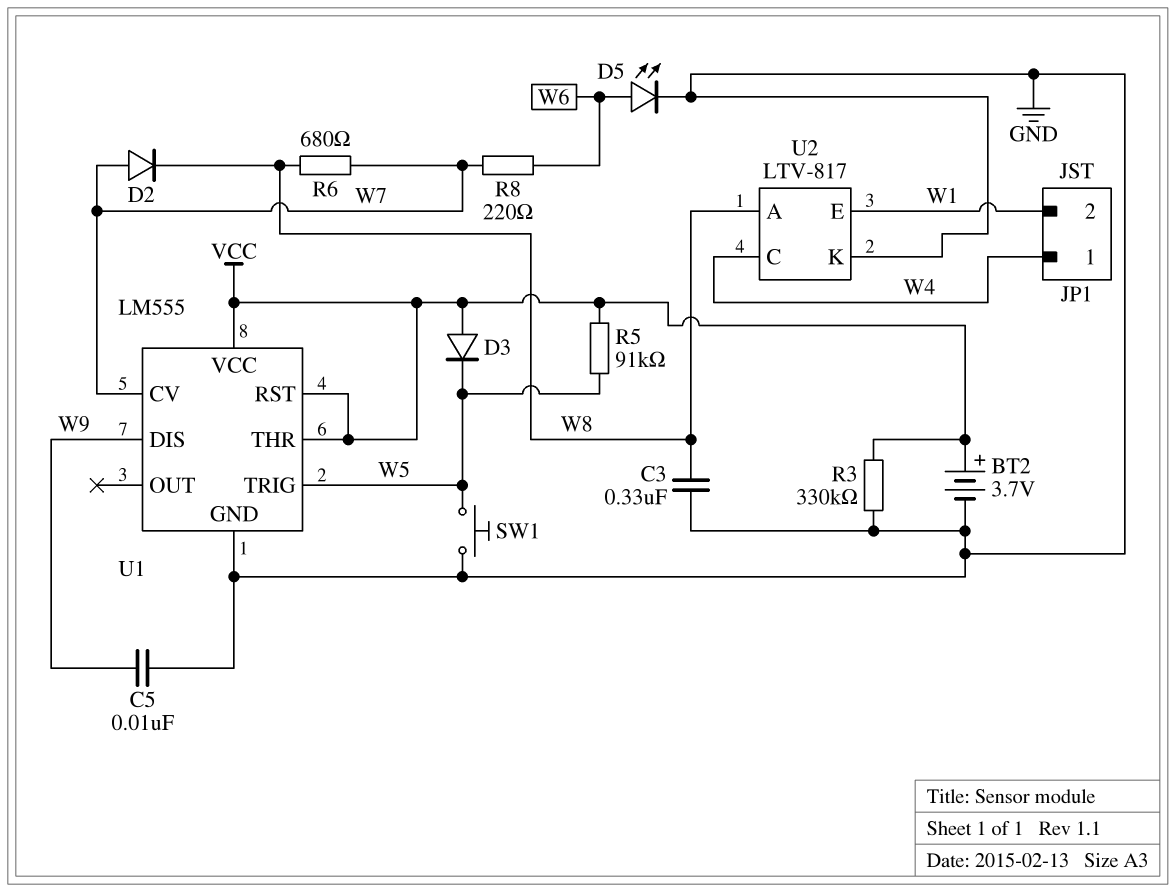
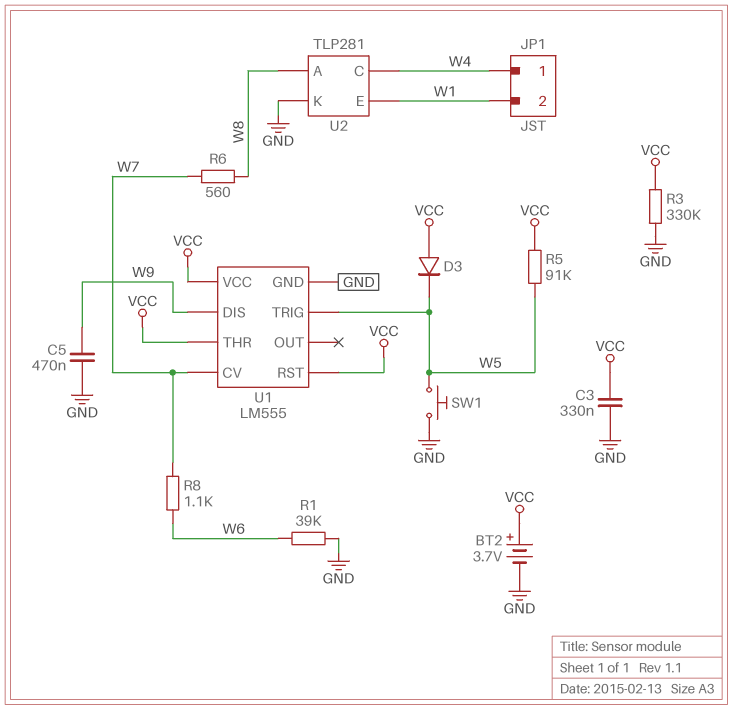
C3: 330nF (GND, W8) -> 330nF (GND, VCC)
C5: 10nF (GND, W9) -> 470nF (GND, W9)
D2: diode (A W7, K W8) -> none
D5: LED (A W6, K GND) -> none
R1: none -> 39k (GND, W6)
R6: 680 (W7, W8) -> 560 (W7, W8)
R8: 220 (W6, W7) -> 1.1k (W6, W7)
U2: LTV-817 -> TLP281

